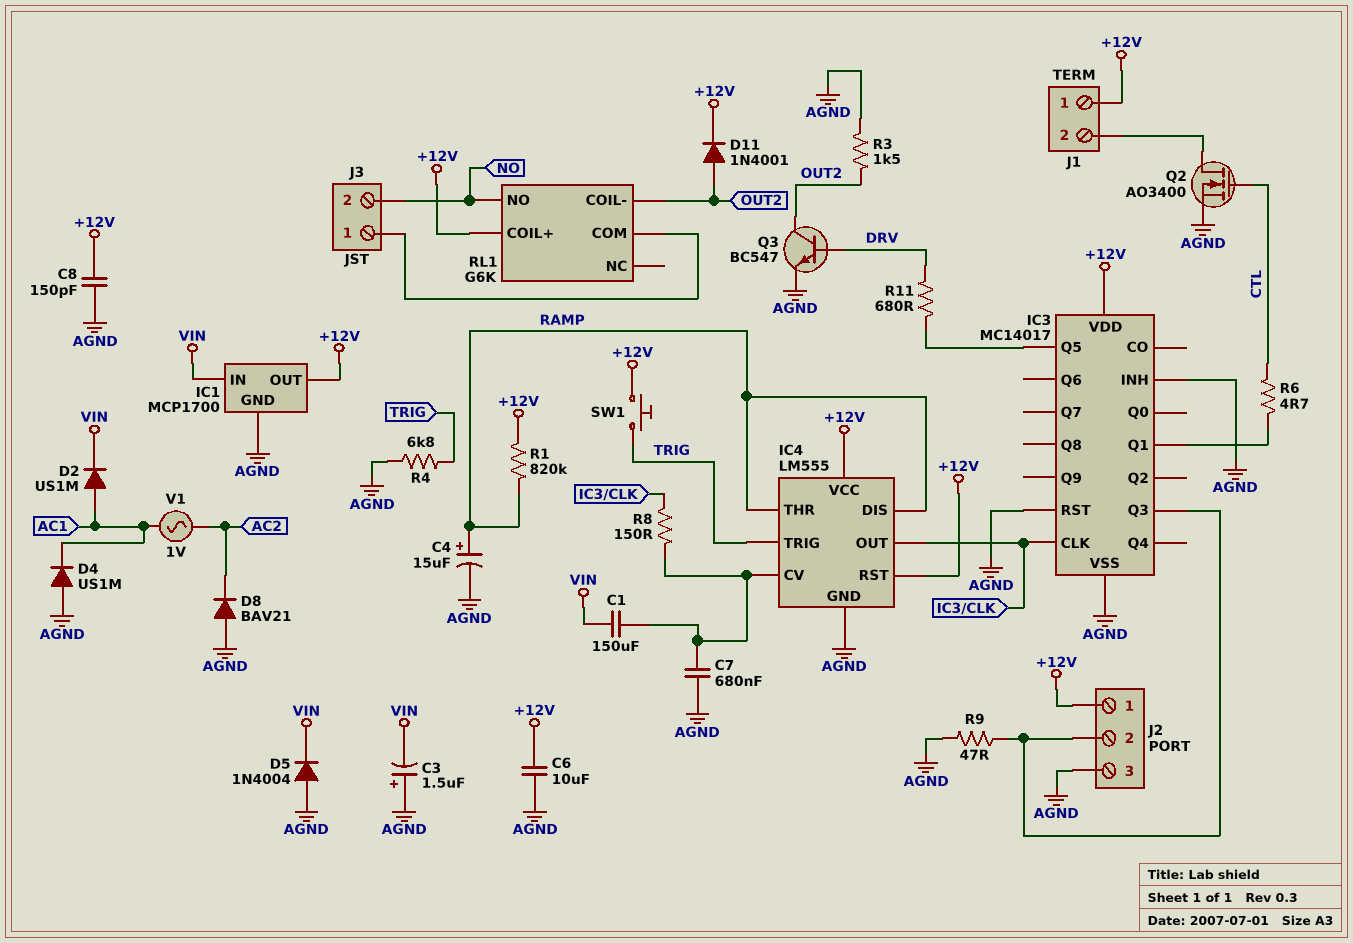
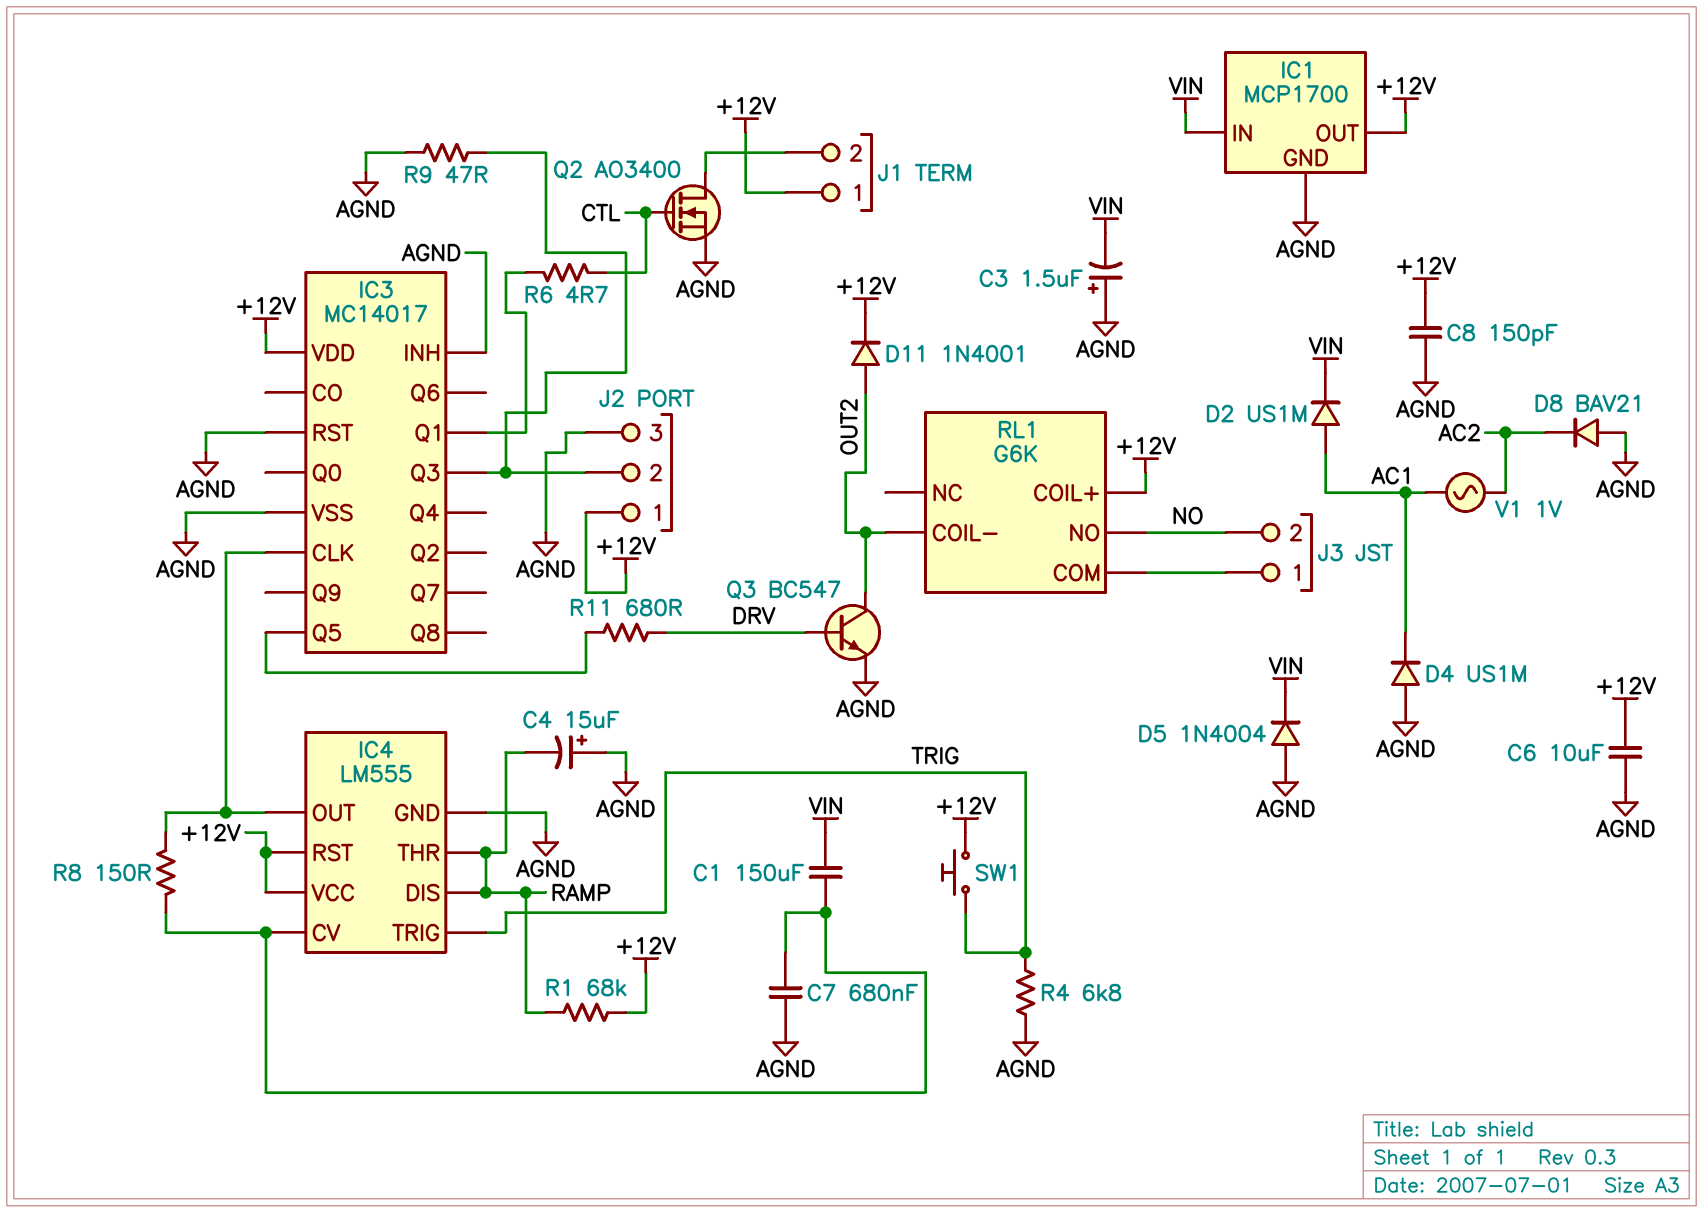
C4: 15uF (plus RAMP, minus AGND) -> 15uF (plus AGND, minus RAMP)
R1: 820k (+12V, RAMP) -> 68k (+12V, RAMP)
R3: 1.5k (AGND, OUT2) -> none

